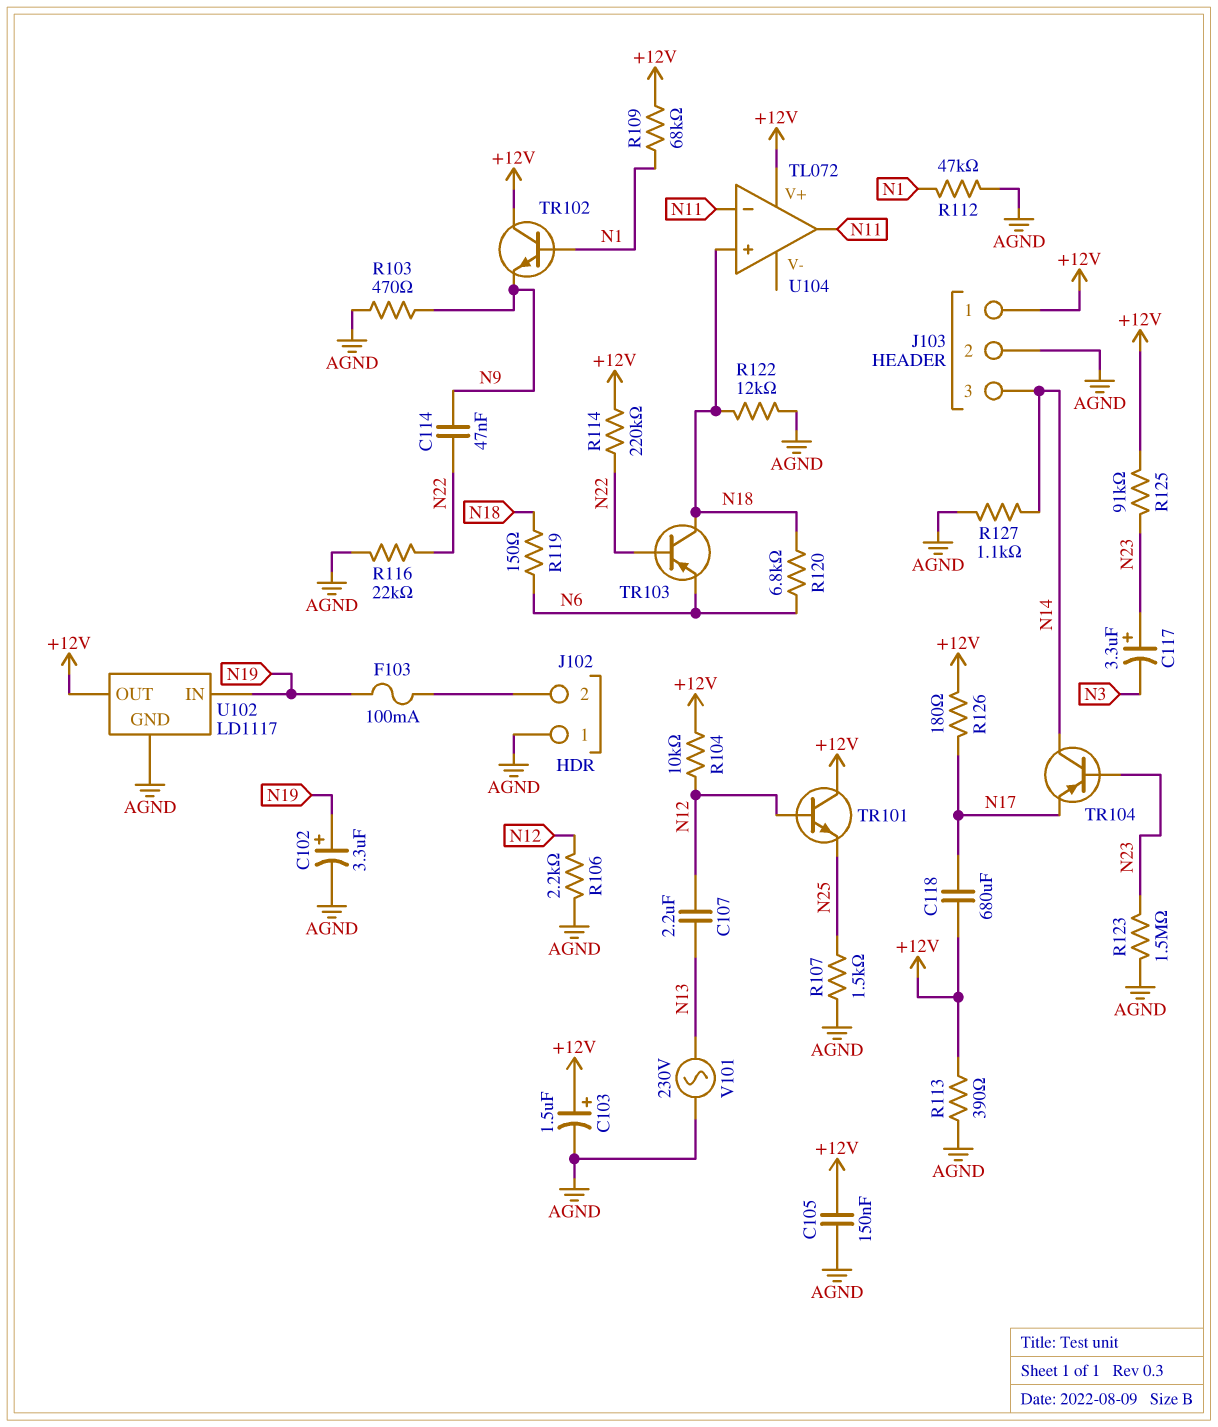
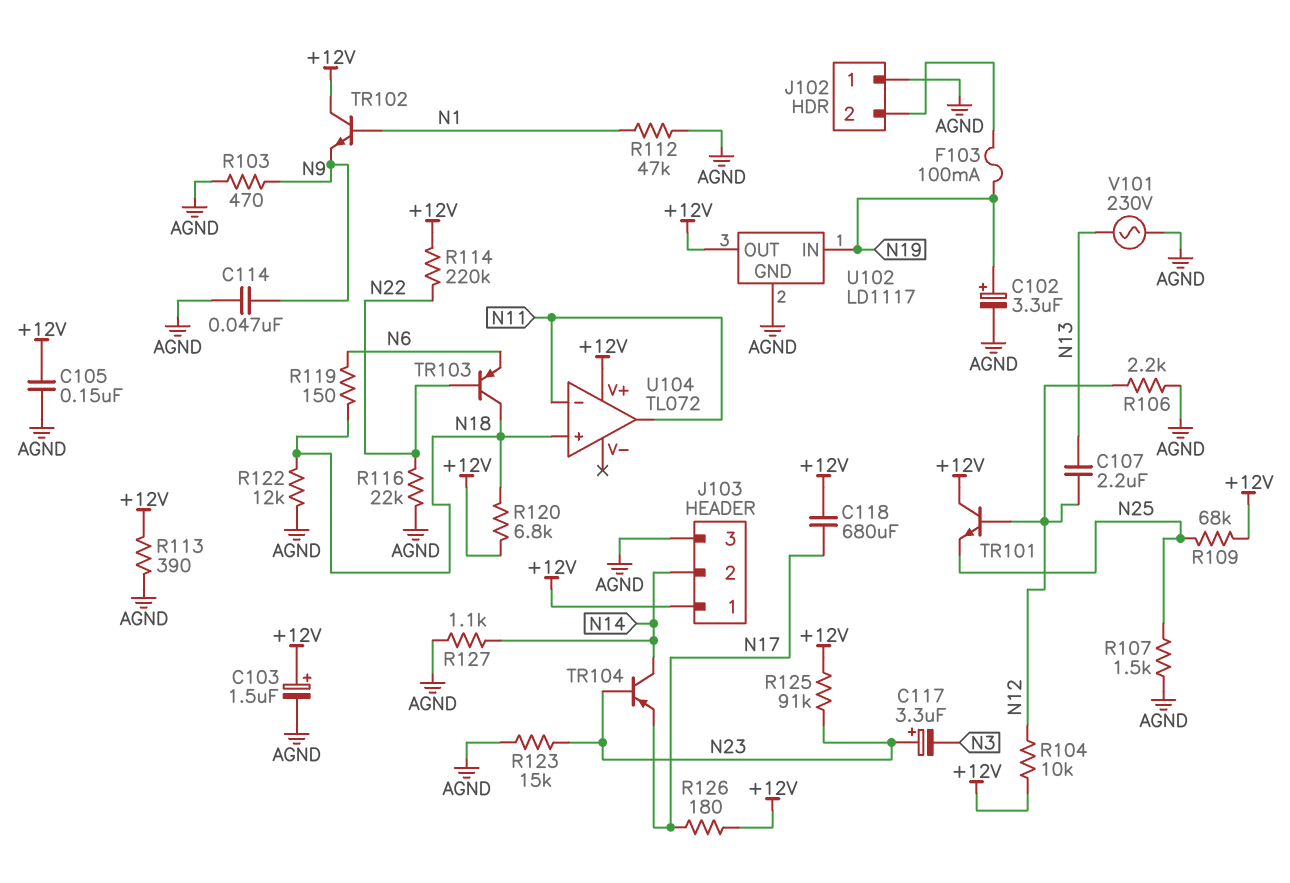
C114: 47nF (N9, N22) -> 47nF (AGND, N9)
J103 pin 2: AGND -> N14
J103 pin 3: N14 -> AGND
R109: 68k (+12V, N1) -> 68k (+12V, N25)
R120: 6.8k (N6, N18) -> 6.8k (+12V, N18)
R123: 1.5M (AGND, N23) -> 15k (AGND, N23)

